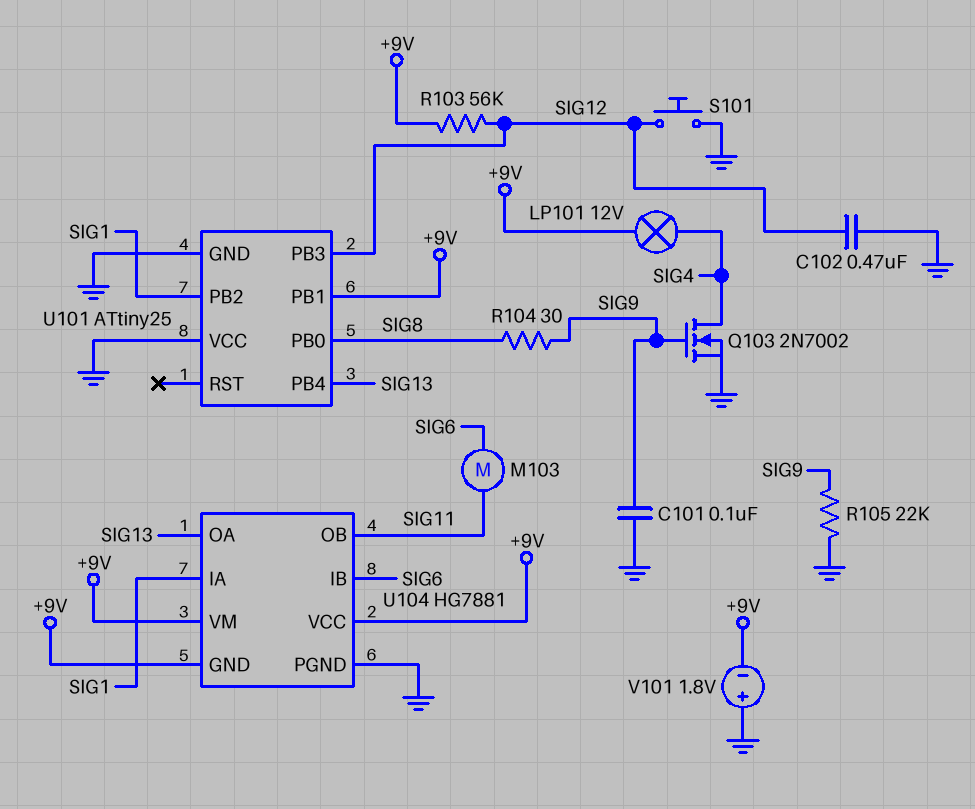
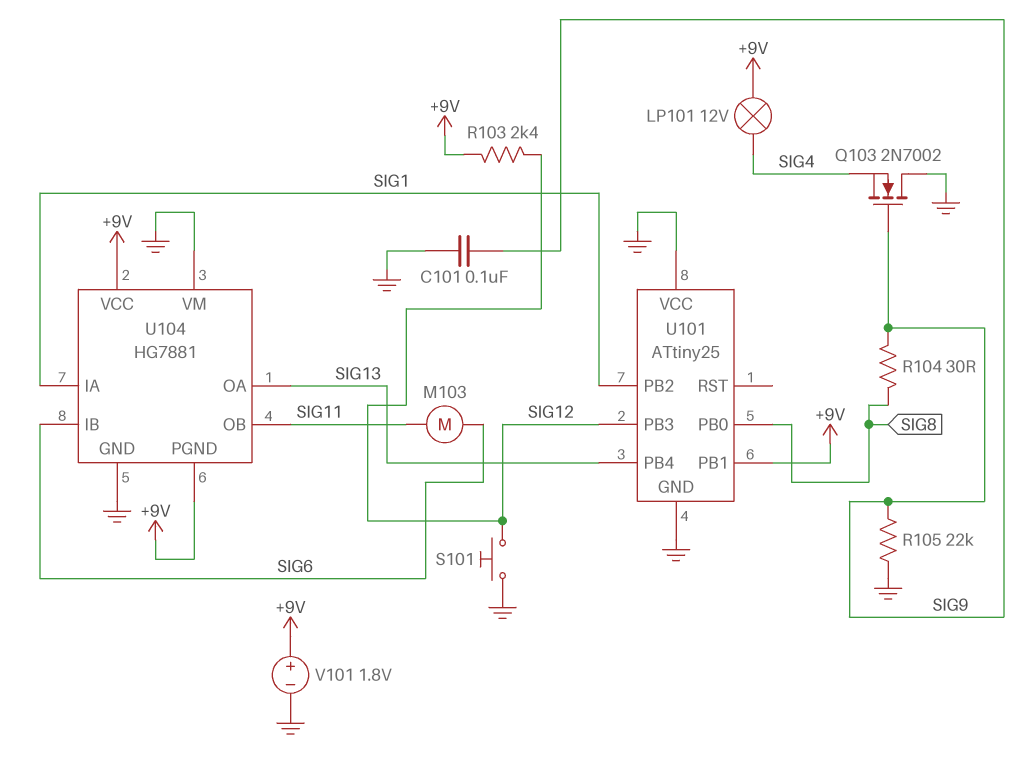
C102: 470nF (GND, SIG12) -> none
Q103: NMOS 2N7002 (G SIG9, D SIG4, S GND) -> NMOS 2N7002 (G SIG9, D GND, S SIG4)
R103: 56k (+9V, SIG12) -> 2.4k (+9V, SIG12)
U104 pin GND: +9V -> GND
U104 pin PGND: GND -> +9V
U104 pin VM: +9V -> GND
V101: 1.8V (plus GND, minus +9V) -> 1.8V (plus +9V, minus GND)

